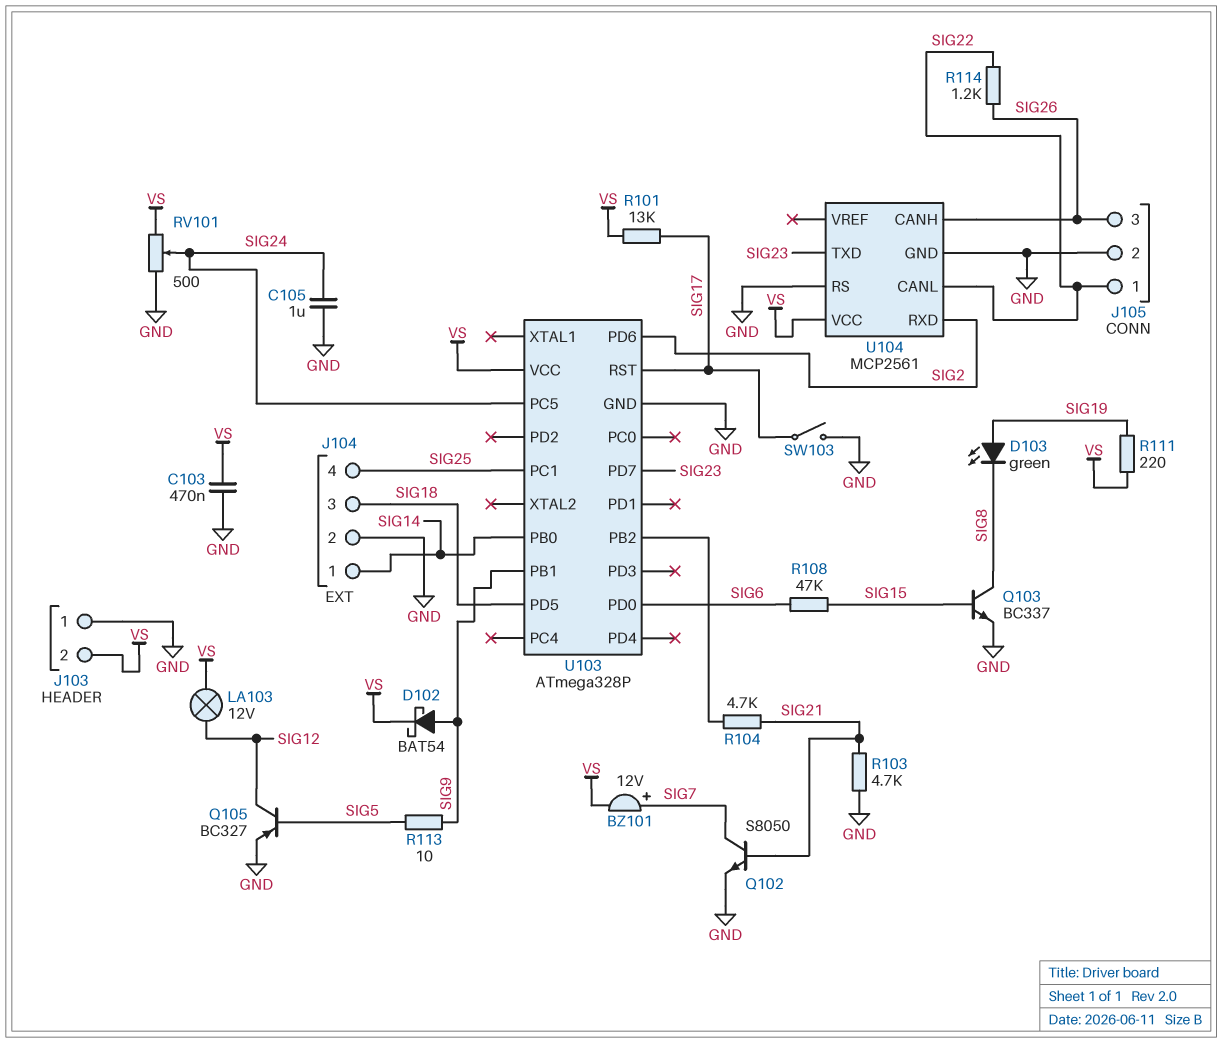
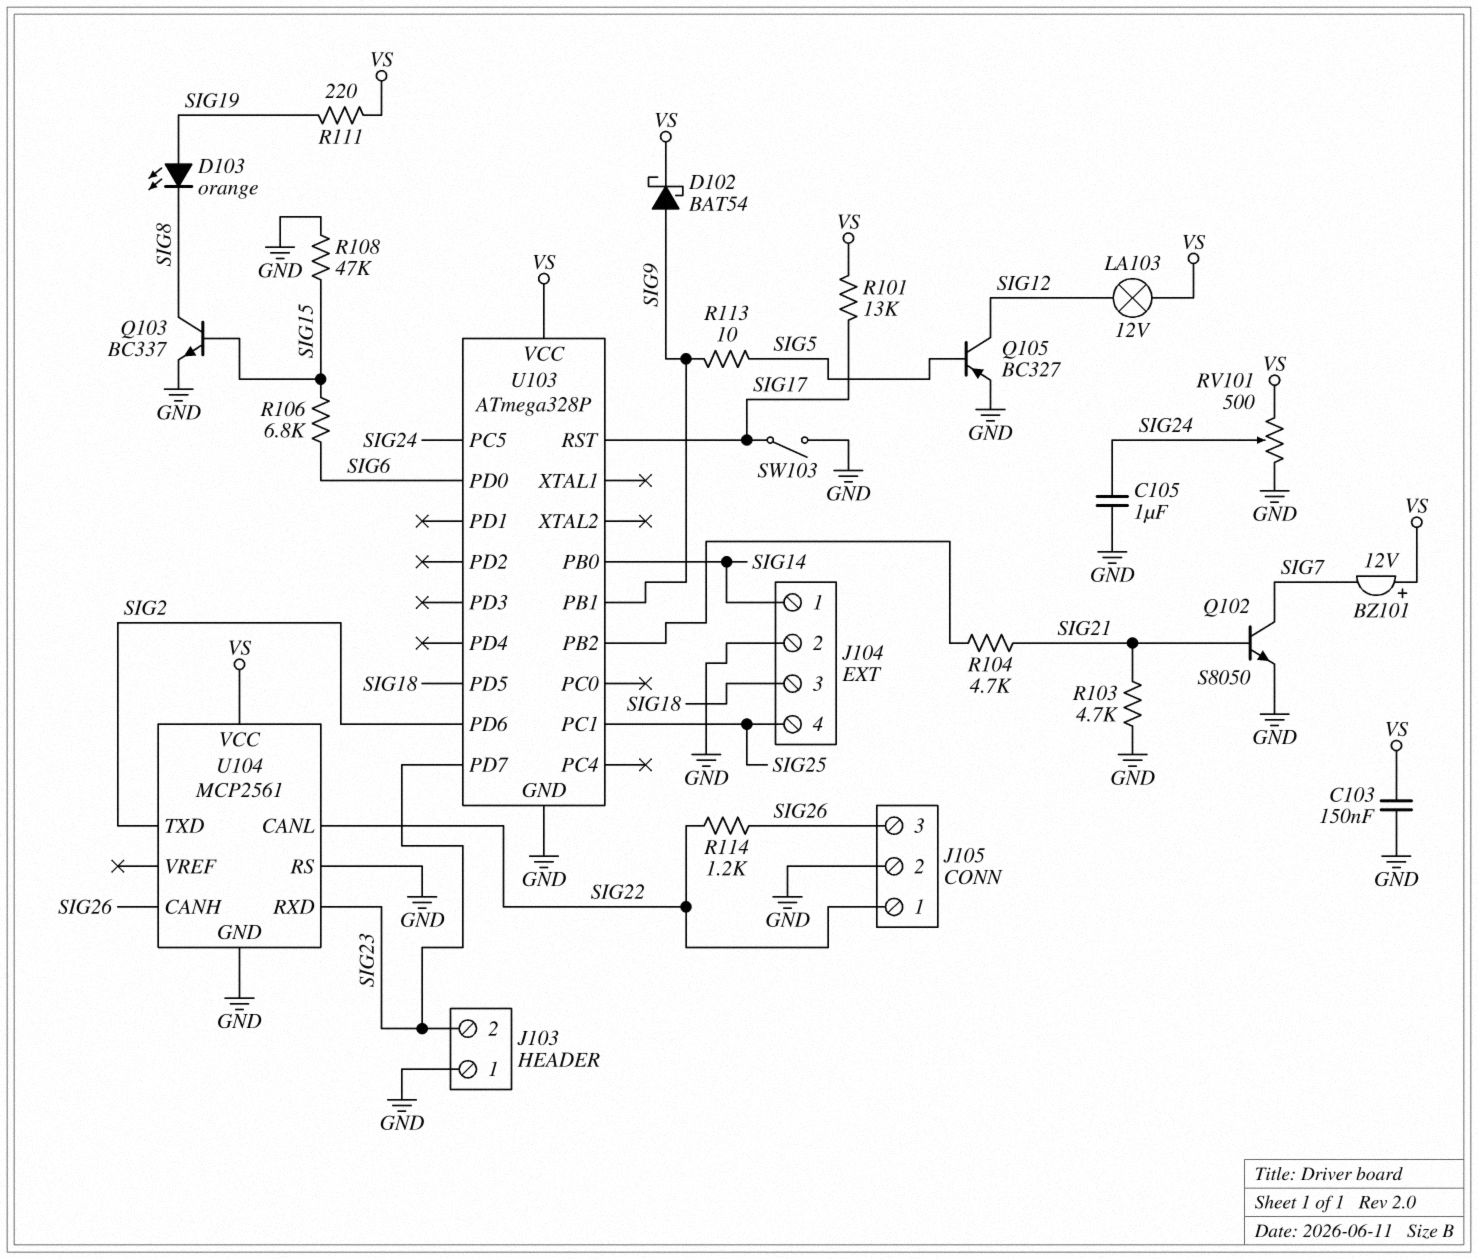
BZ101: buzzer 12V (plus SIG7, minus VS) -> buzzer 12V (plus VS, minus SIG7)
C103: 470nF (GND, VS) -> 150nF (GND, VS)
D103: LED green (A SIG19, K SIG8) -> LED orange (A SIG19, K SIG8)
J103 pin 2: VS -> SIG23
R106: none -> 6.8k (SIG6, SIG15)
R108: 47k (SIG6, SIG15) -> 47k (GND, SIG15)
U104 pin RXD: SIG2 -> SIG23
U104 pin TXD: SIG23 -> SIG2

